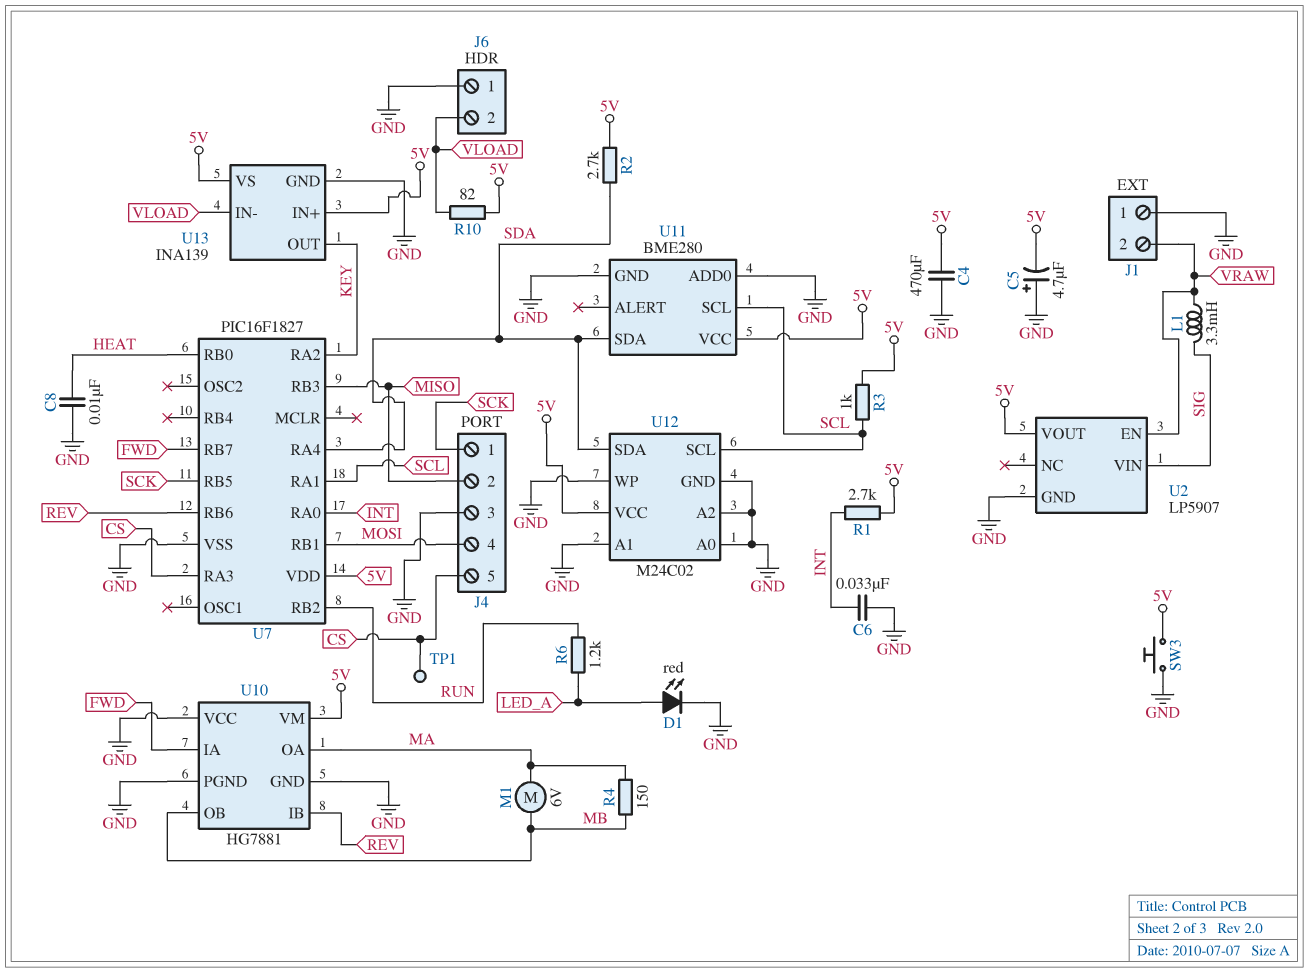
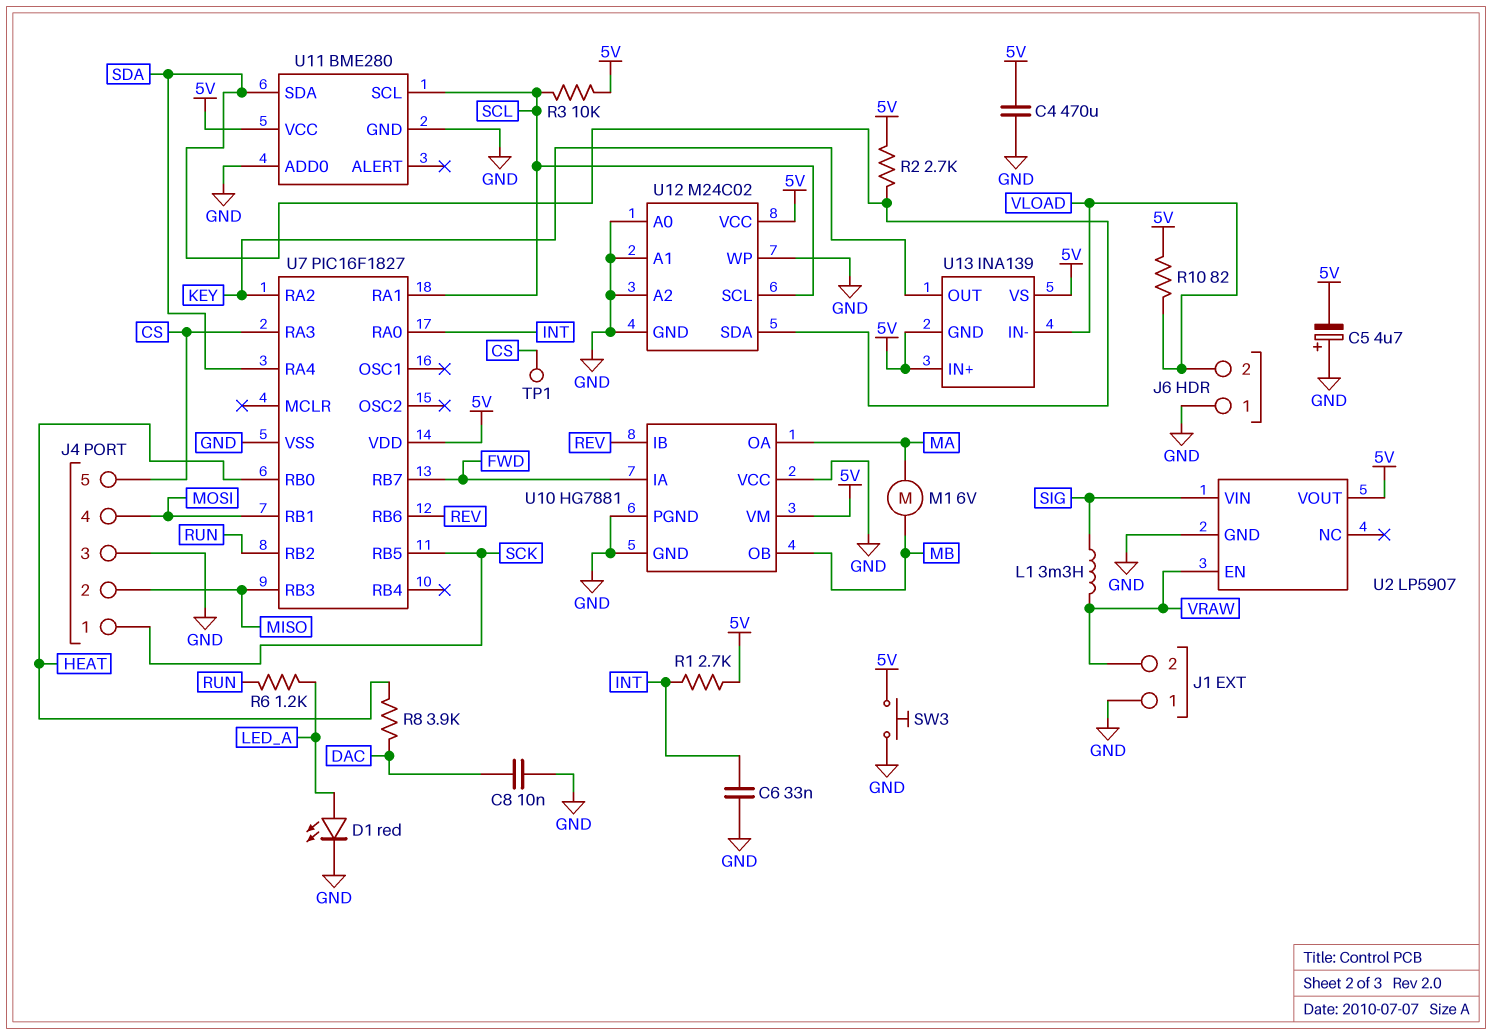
C8: 10nF (GND, HEAT) -> 10nF (DAC, GND)
R3: 1k (5V, SCL) -> 10k (5V, SCL)
R4: 150 (MA, MB) -> none
R8: none -> 3.9k (DAC, HEAT)
U13 pin GND: GND -> 5V

